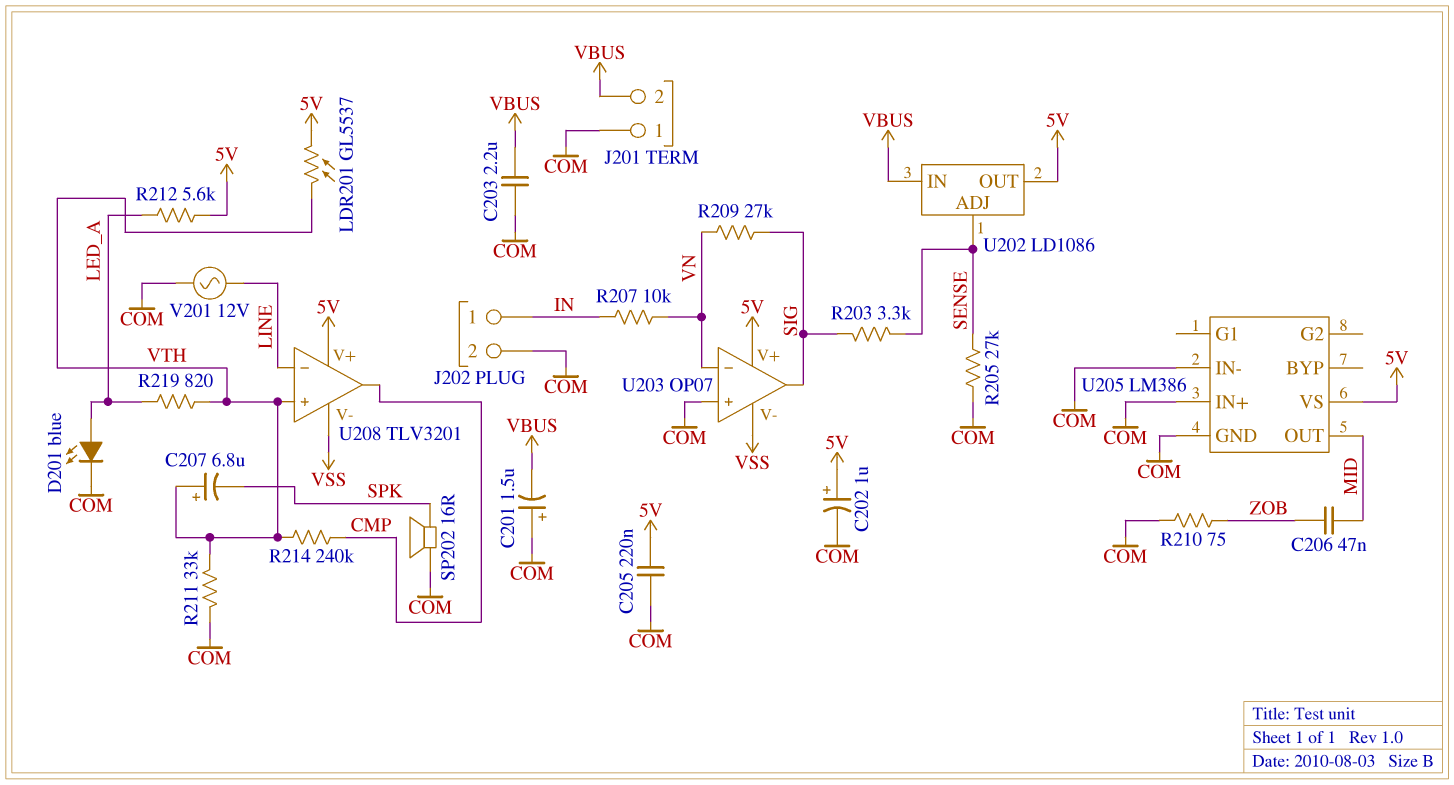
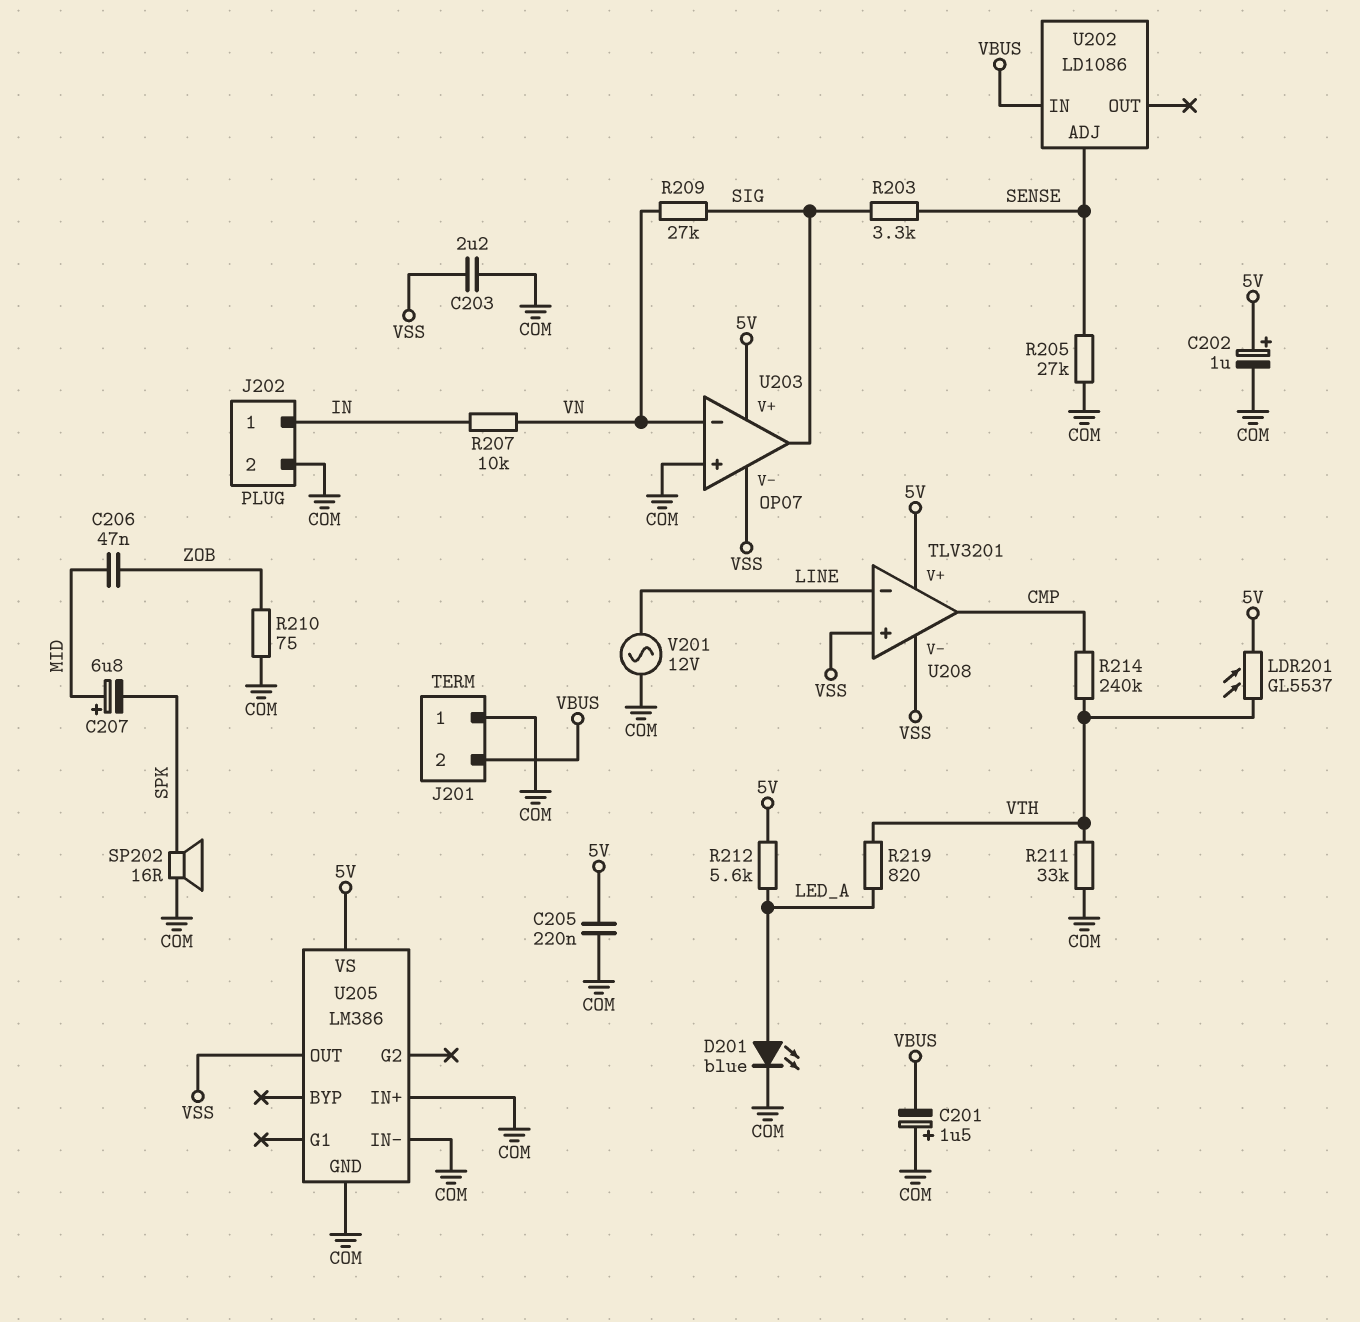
C203: 2.2uF (COM, VBUS) -> 2.2uF (COM, VSS)
C207: 6.8uF (plus VTH, minus SPK) -> 6.8uF (plus MID, minus SPK)
U202 pin OUT: 5V -> none
U205 pin OUT: MID -> VSS
U208 pin in+: VTH -> VSS

